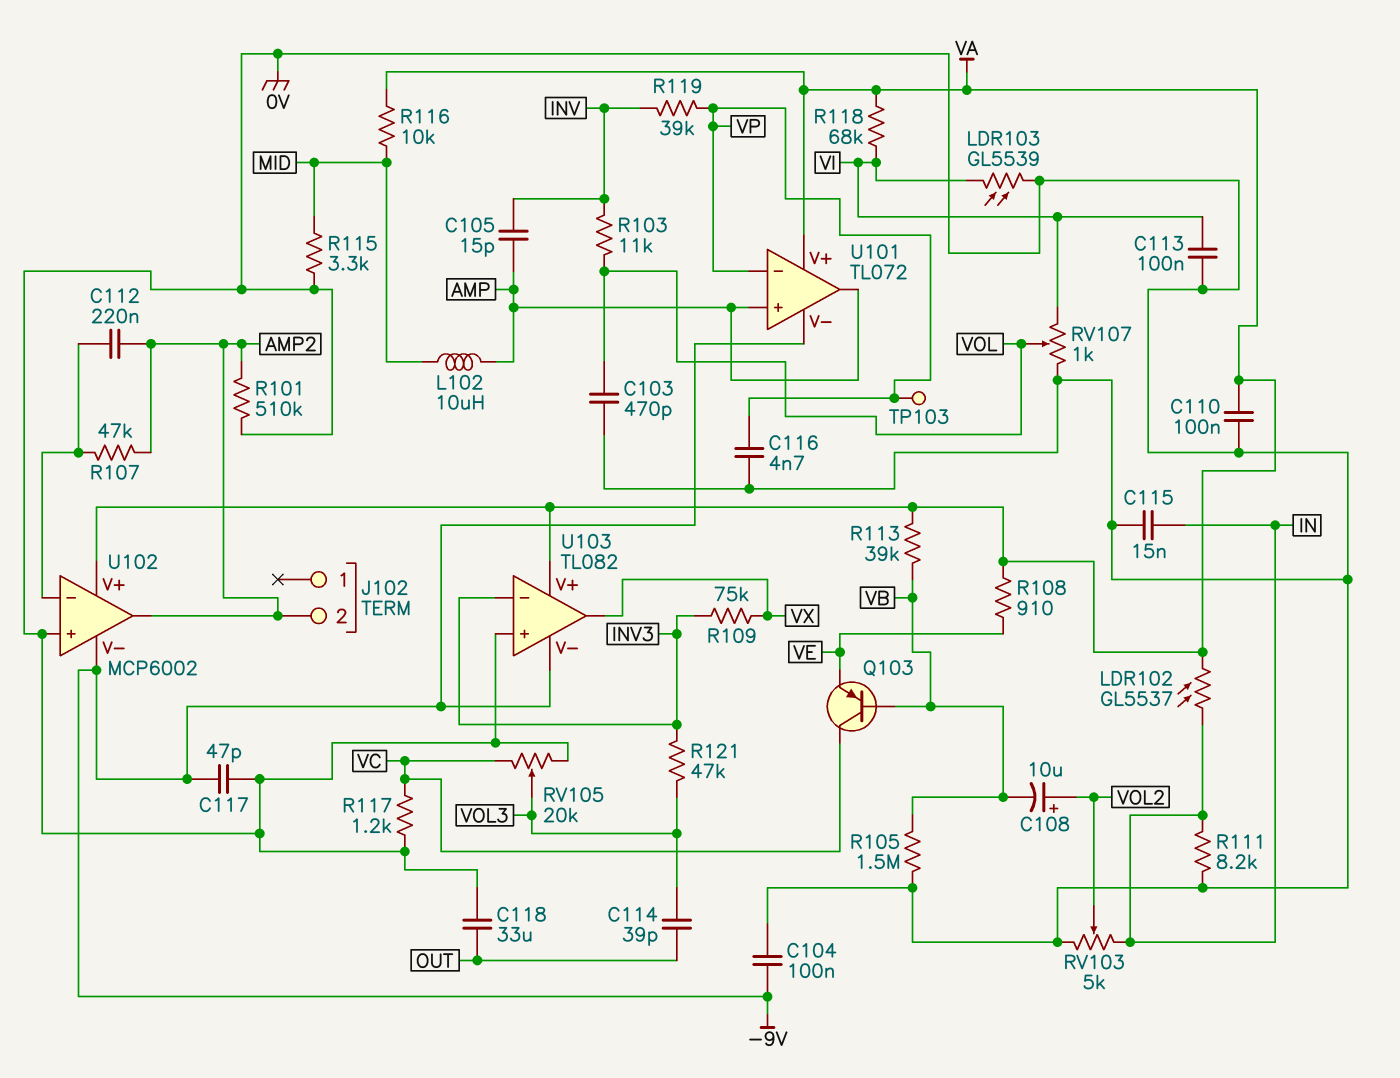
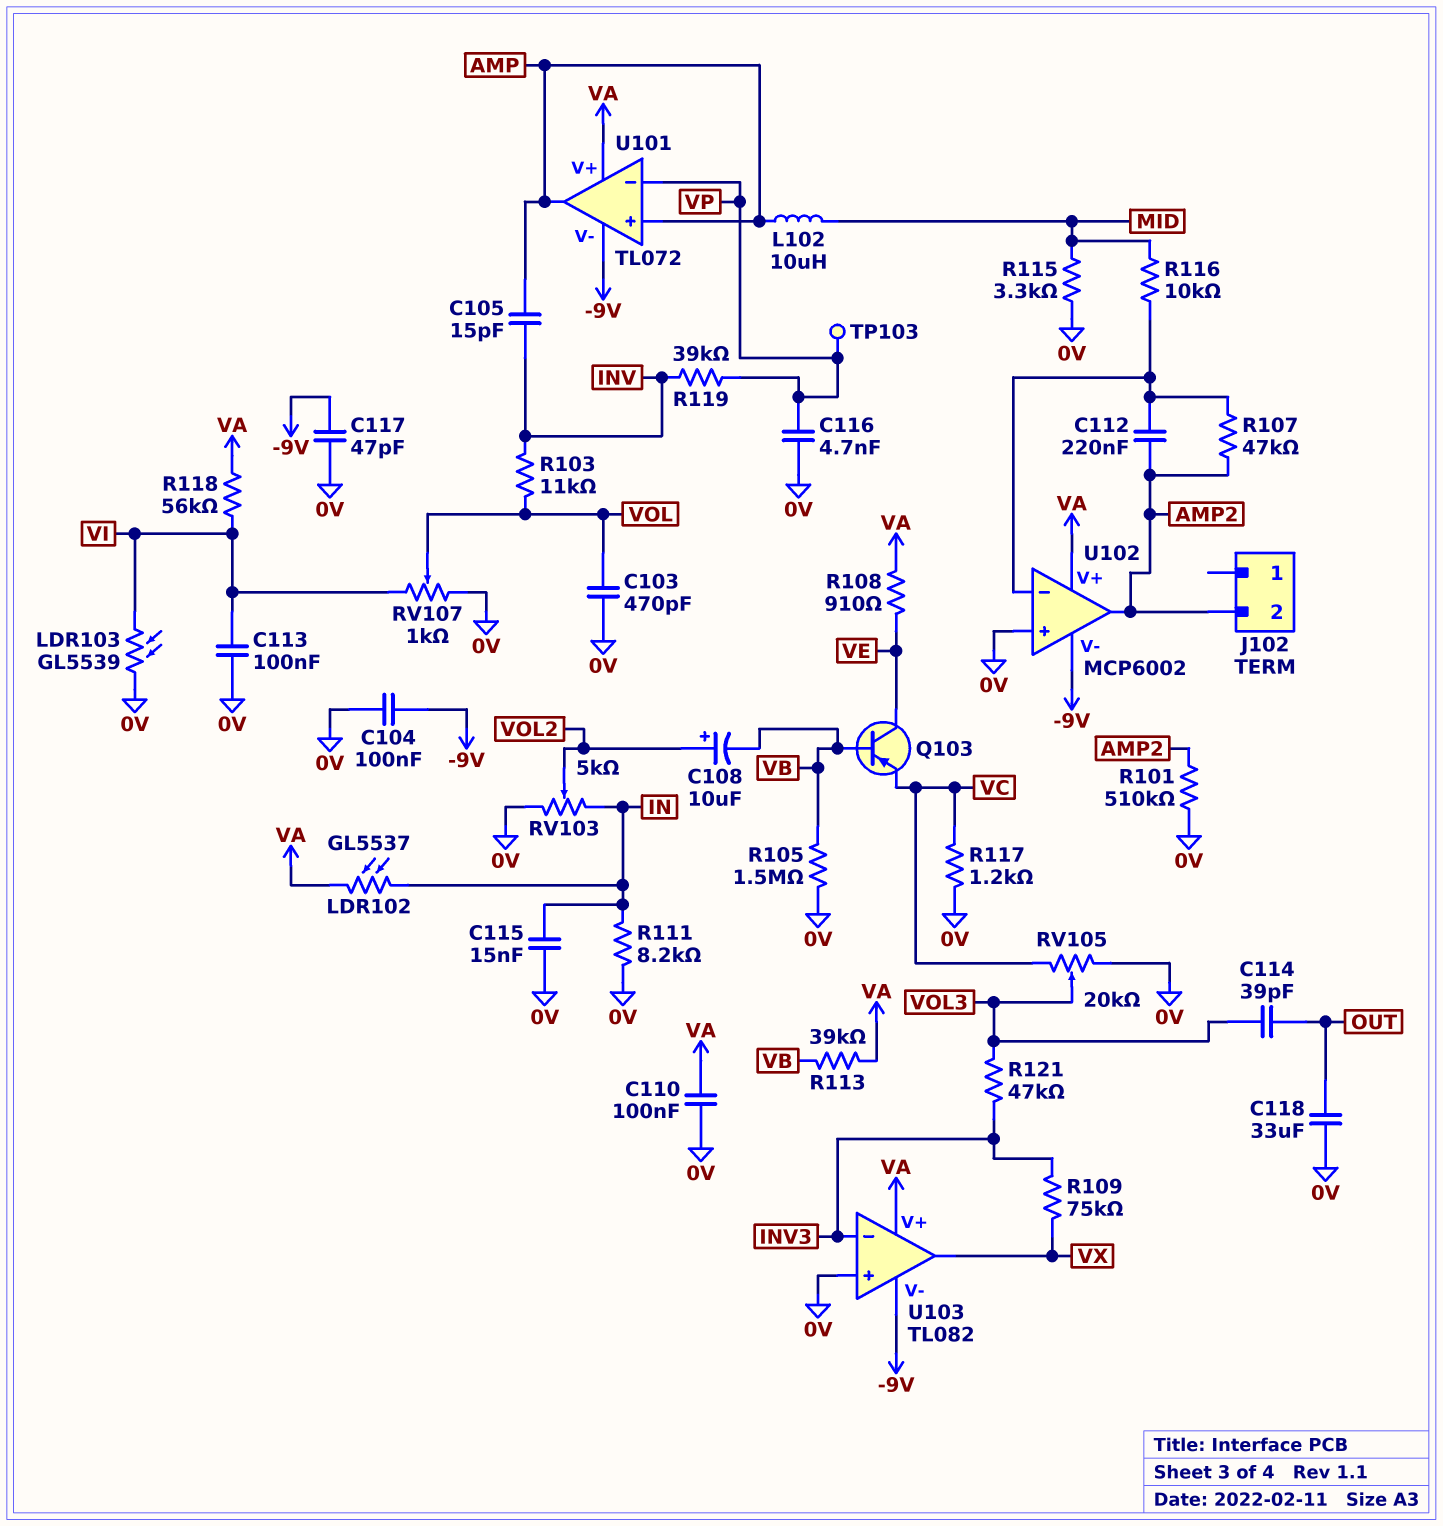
Q103: PNP (B VB, C VC, E VE) -> PNP (B VB, C VE, E VC)
R116: 10k (MID, VA) -> 10k (MID, U102/in-)
R118: 68k (VA, VI) -> 56k (VA, VI)

